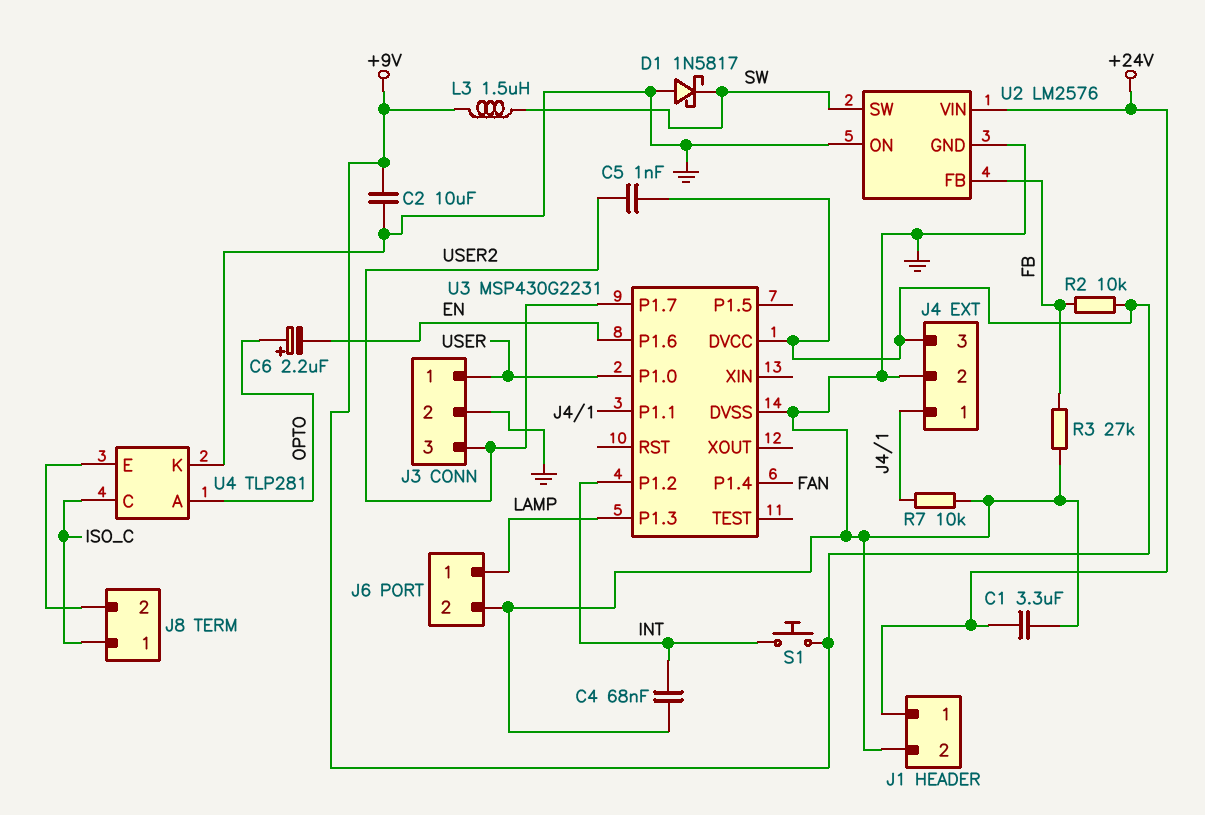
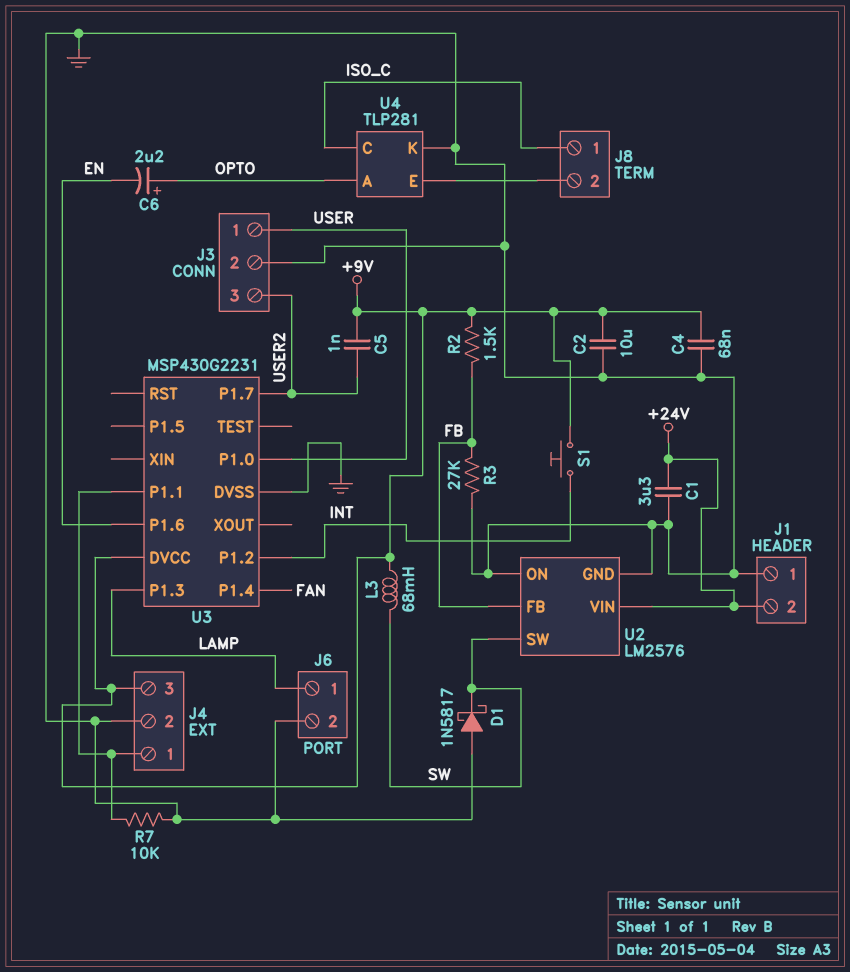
C4: 68nF (GND, INT) -> 68nF (+9V, GND)
J1 pin 1: +24V -> GND
J1 pin 2: GND -> +24V
L3: 1.5uH (+9V, SW) -> 68mH (+9V, SW)
R2: 10k (+9V, FB) -> 1.5k (+9V, FB)

